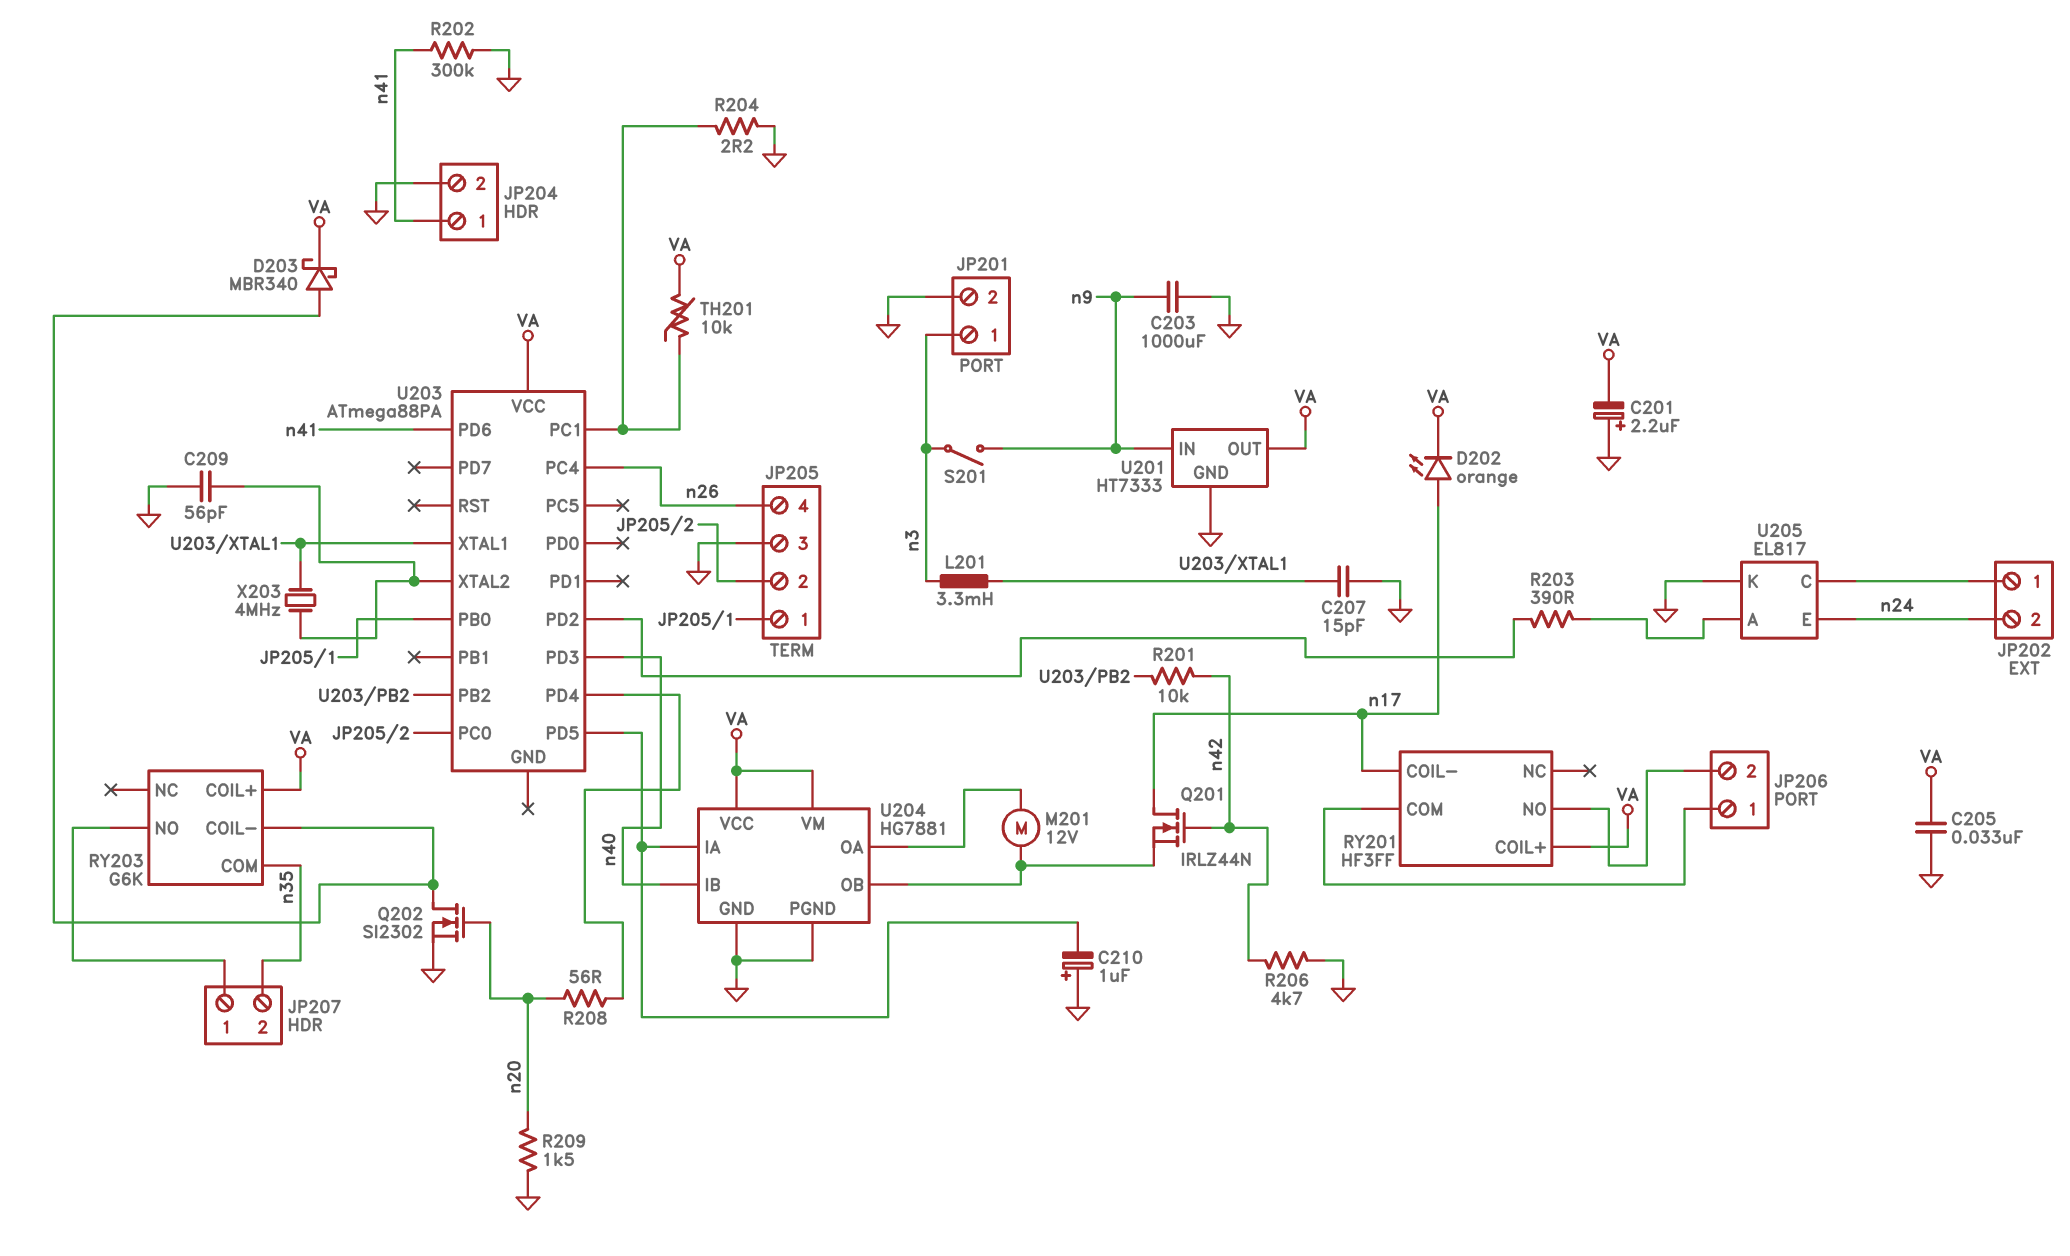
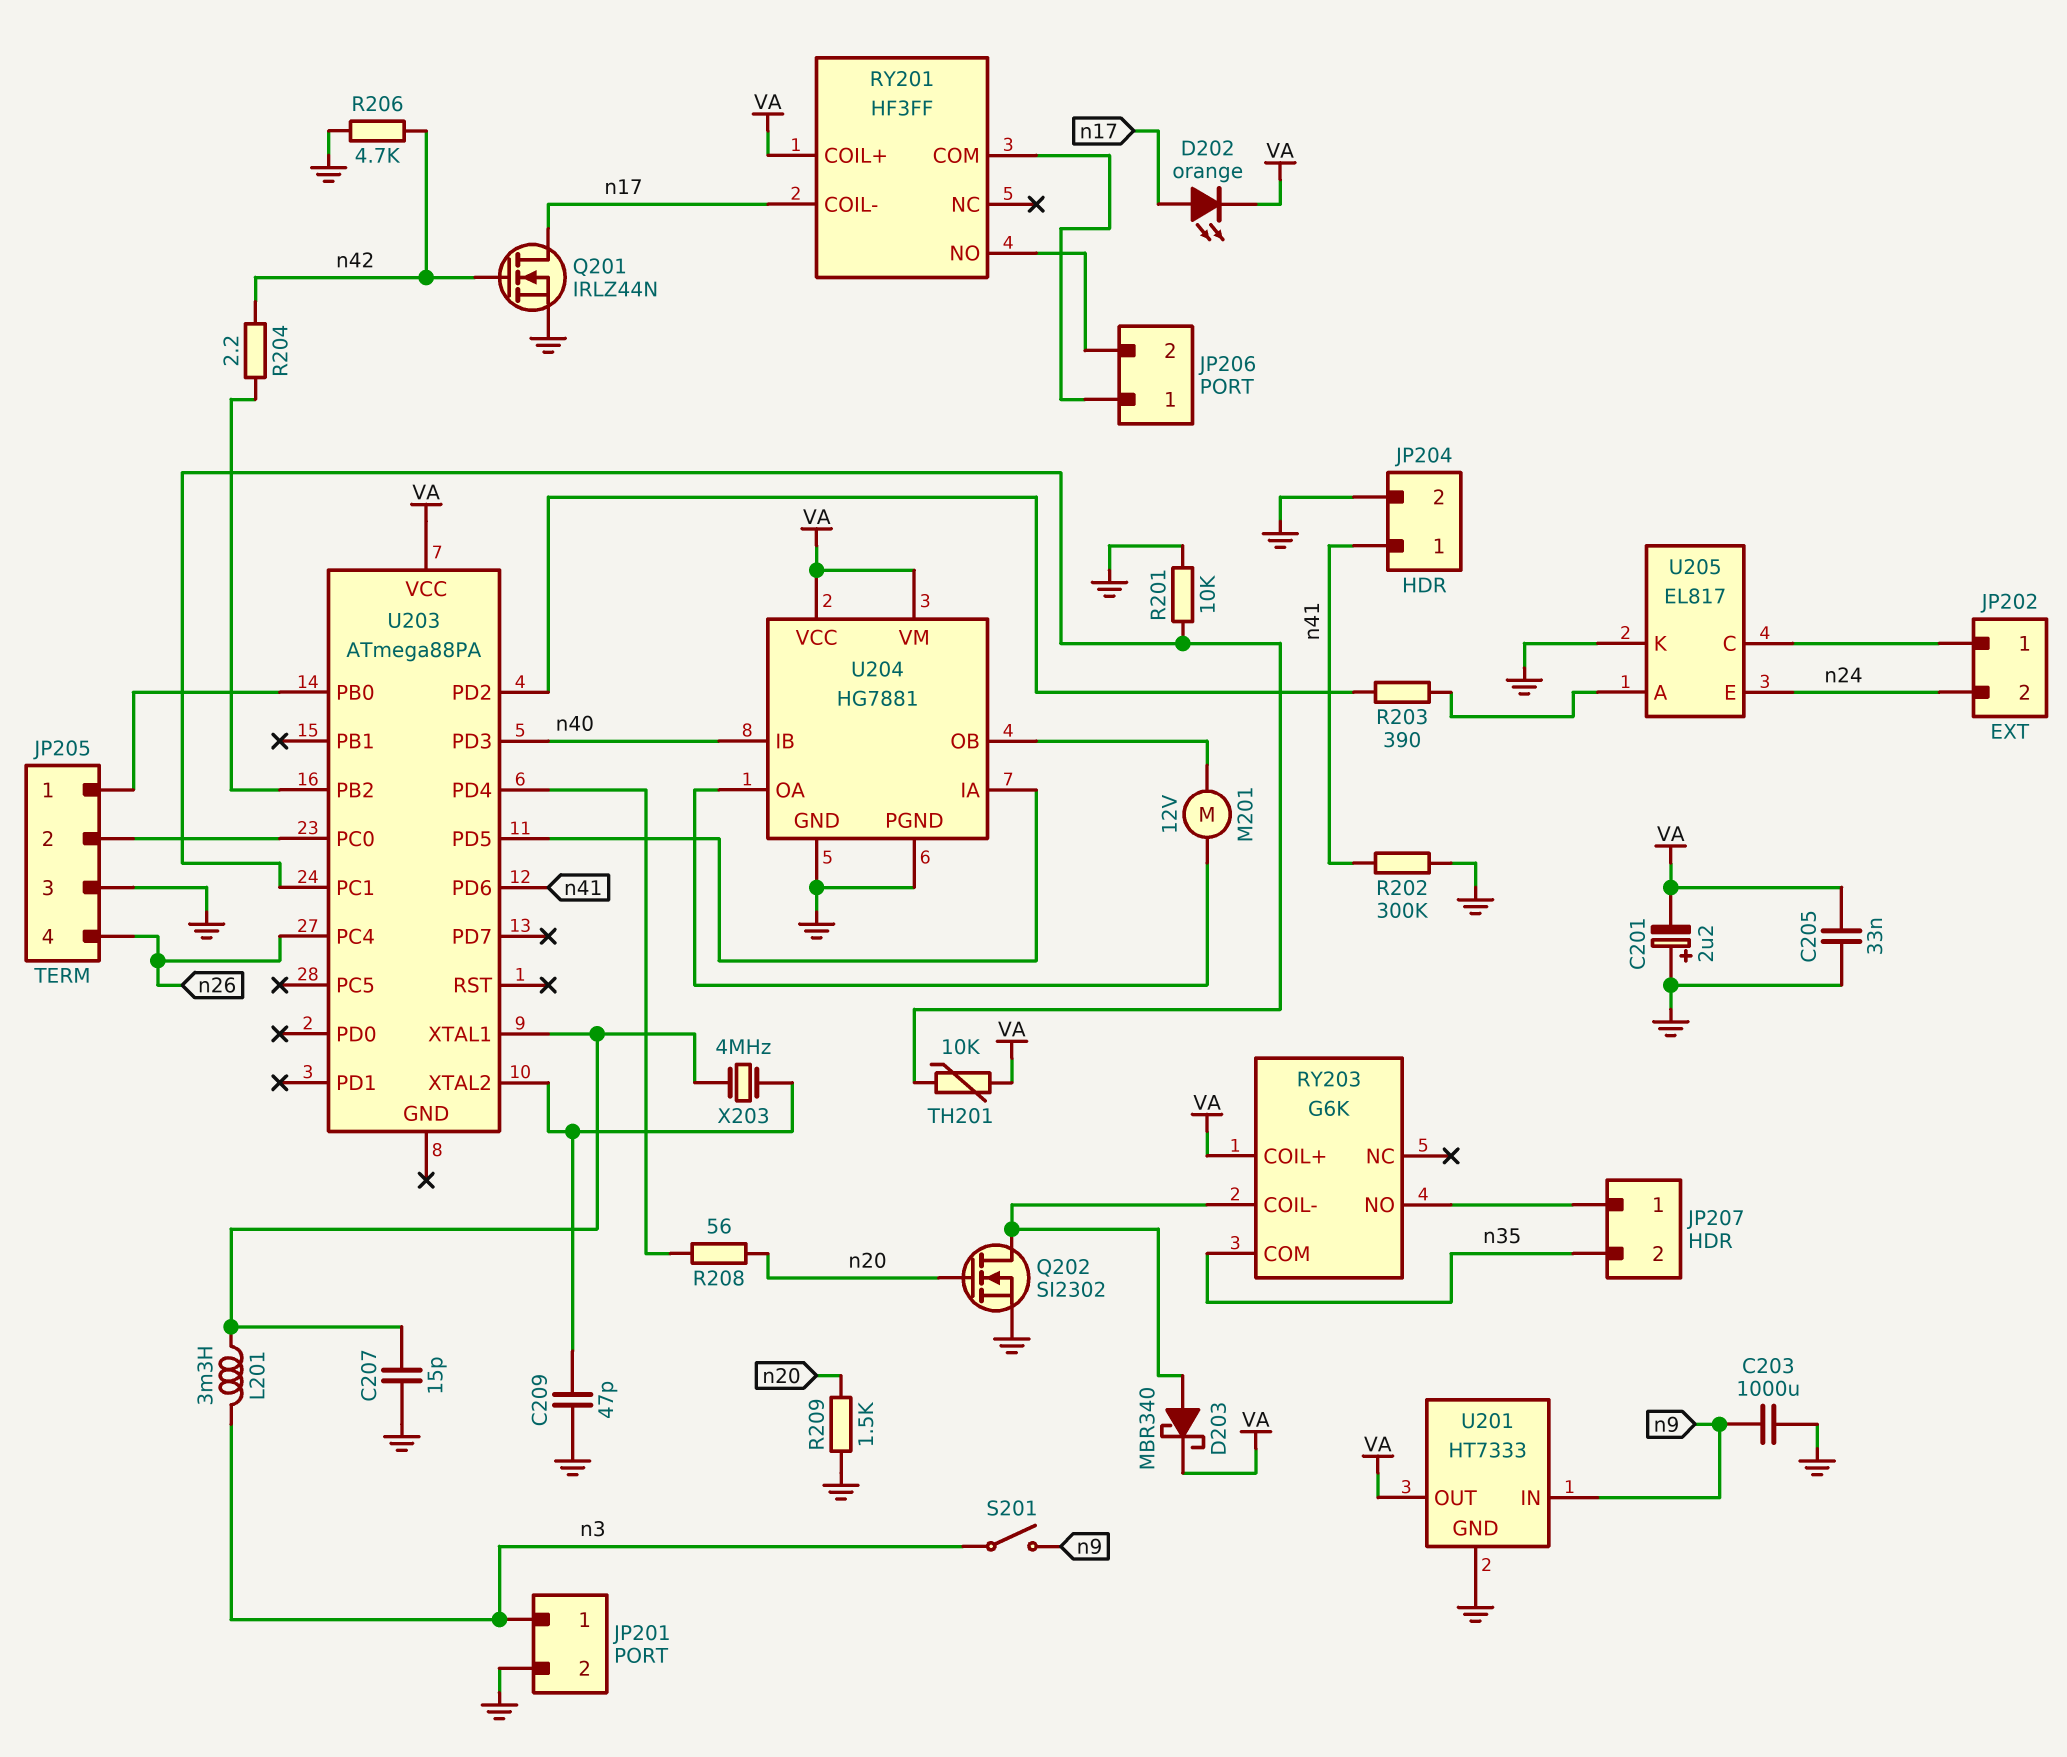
C209: 56pF (GND, U203/XTAL2) -> 47pF (GND, U203/XTAL2)
C210: 1uF (plus GND, minus U203/PD5) -> none
Q201: NMOS IRLZ44N (G n42, D n17, S U204/OB) -> NMOS IRLZ44N (G n42, D n17, S GND)
R201: 10k (U203/PB2, n42) -> 10k (GND, U203/PC1)
R204: 2.2 (GND, U203/PC1) -> 2.2 (U203/PB2, n42)

